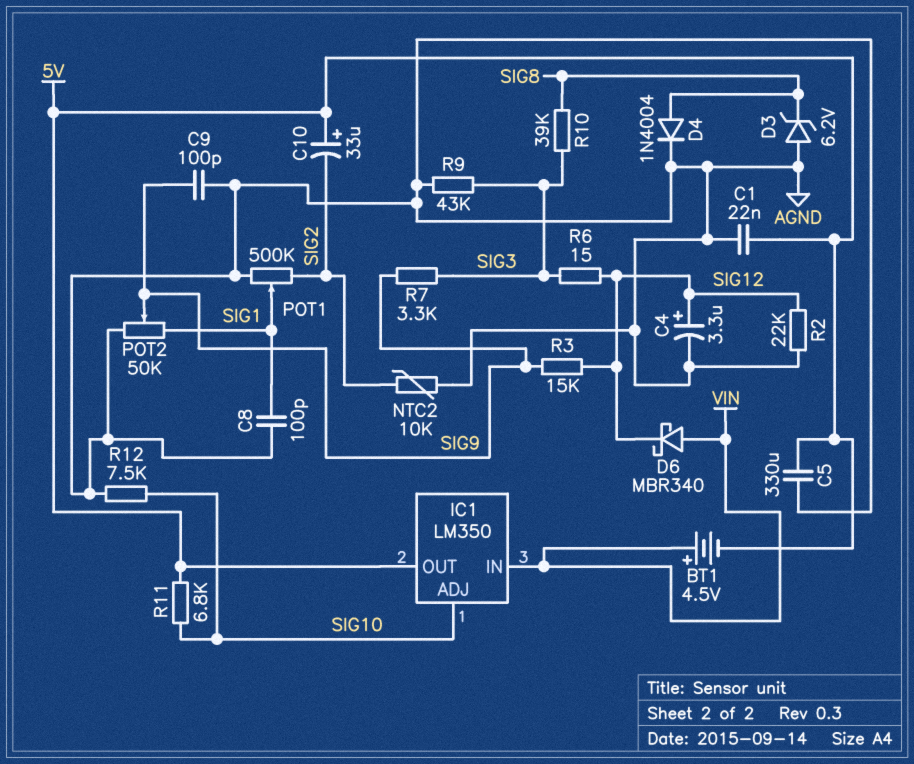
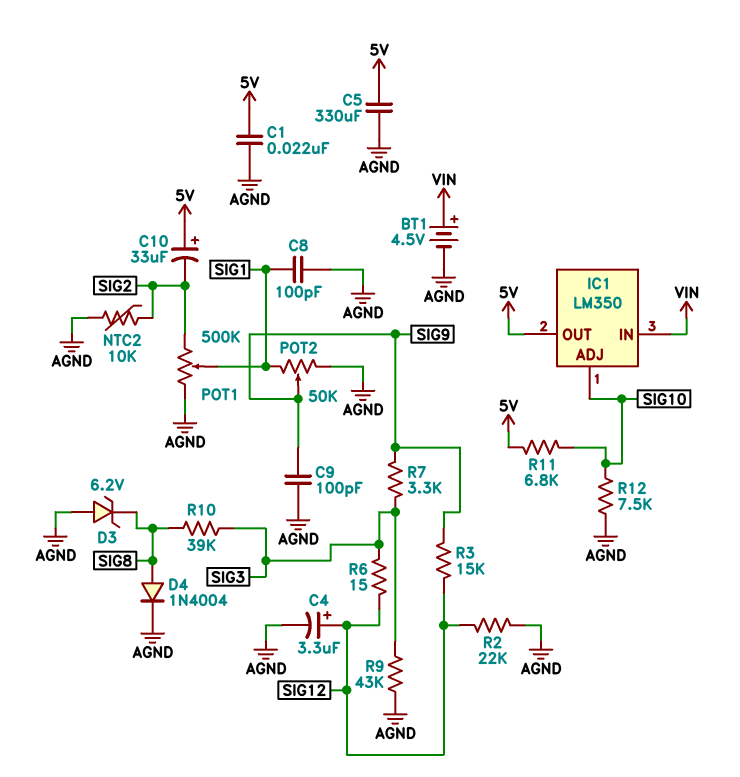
BT1: 4.5V (plus VIN, minus 5V) -> 4.5V (plus VIN, minus AGND)
D6: schottky MBR340 (A VIN, K SIG12) -> none

